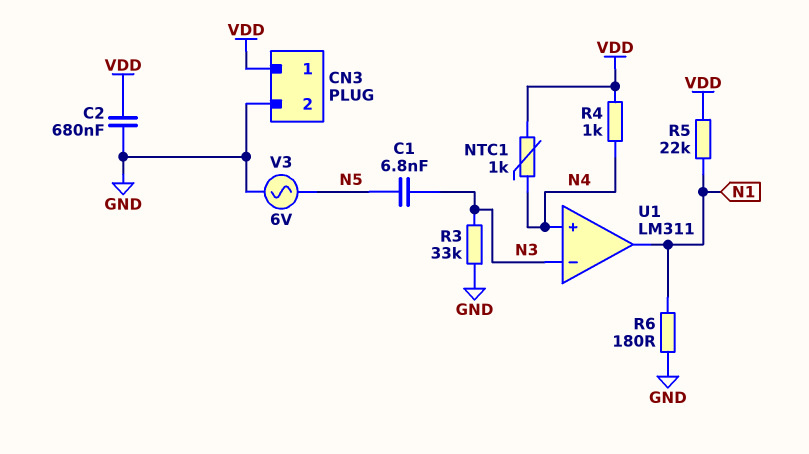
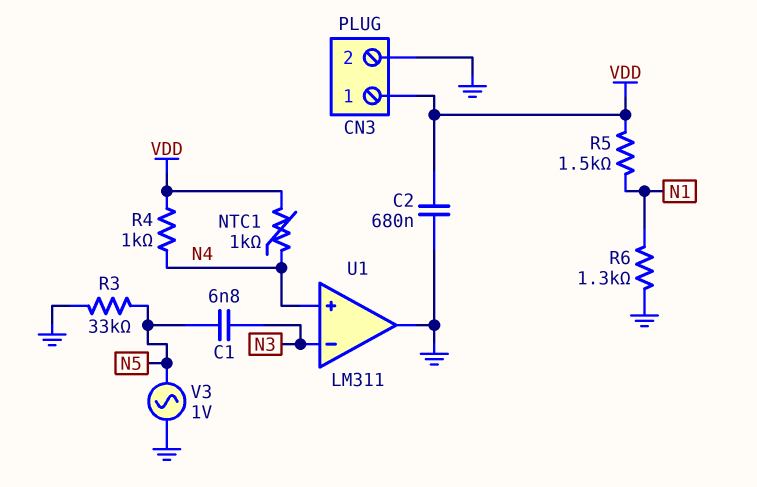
R3: 33k (GND, N3) -> 33k (GND, N5)
R5: 22k (N1, VDD) -> 1.5k (N1, VDD)
R6: 180 (GND, N1) -> 1.3k (GND, N1)
U1 pin out: N1 -> GND
V3: AC 6V (GND, N5) -> AC 1V (GND, N5)

